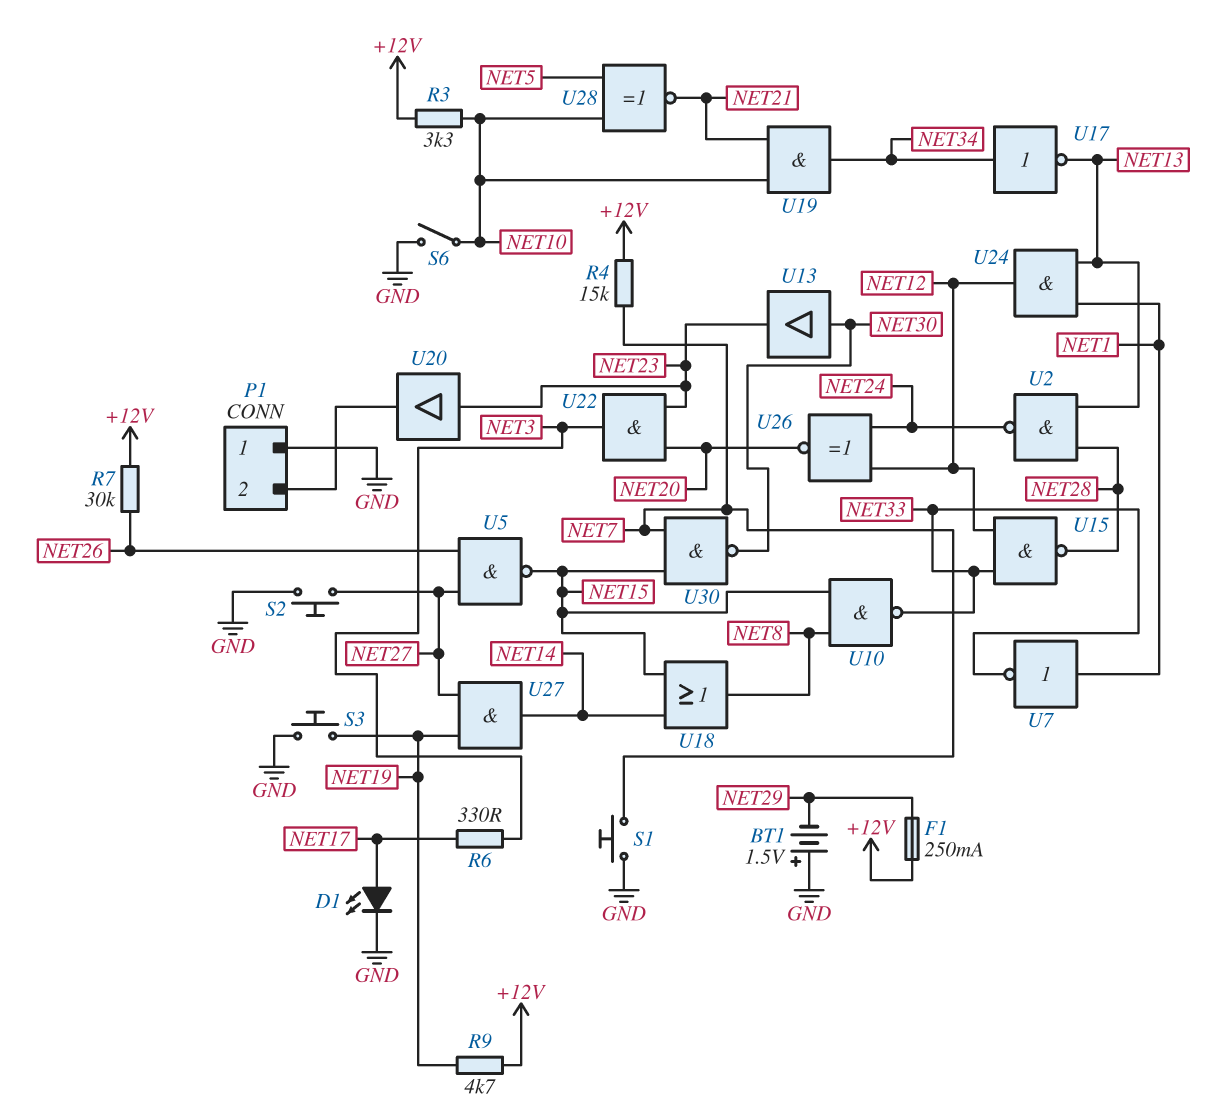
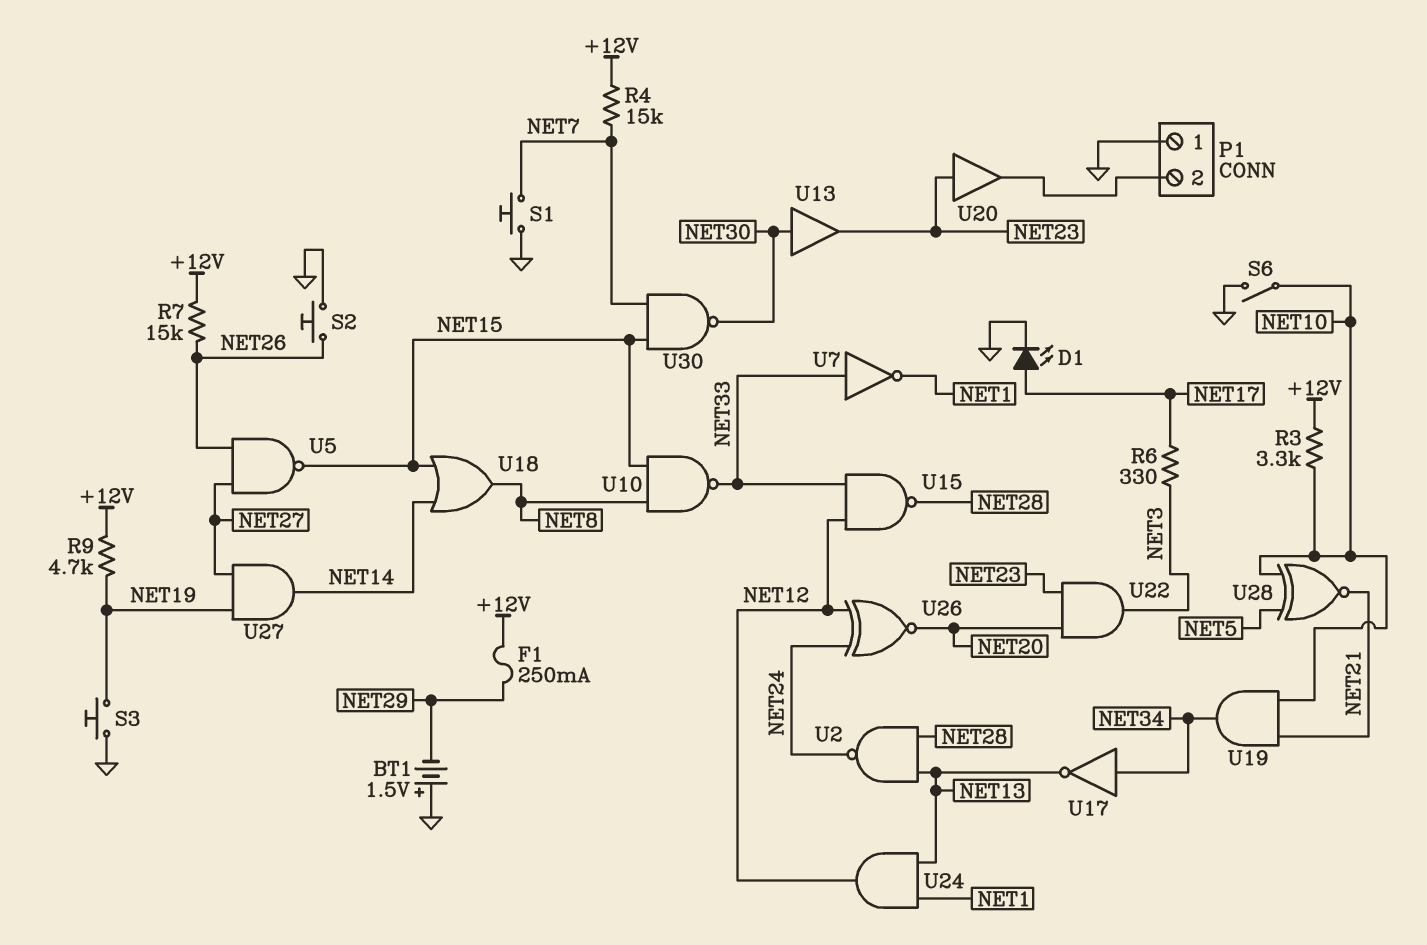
R7: 30k (+12V, NET26) -> 15k (+12V, NET26)
S2: button (GND, NET27) -> button (GND, NET26)
U7: NOT (in NET1, out NET33) -> NOT (in NET33, out NET1)

